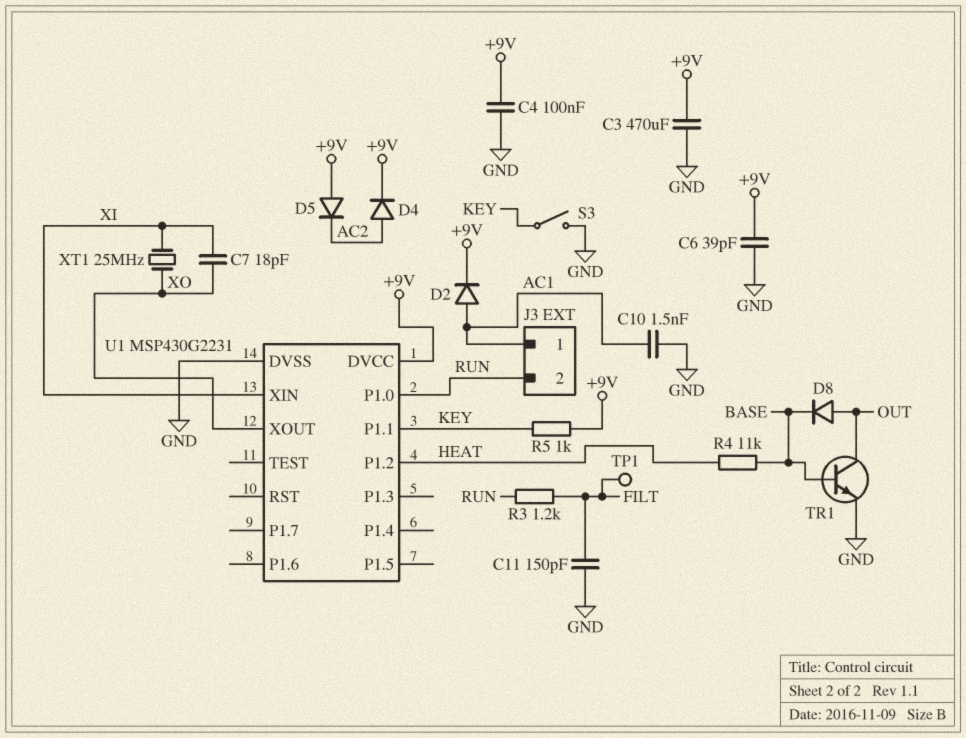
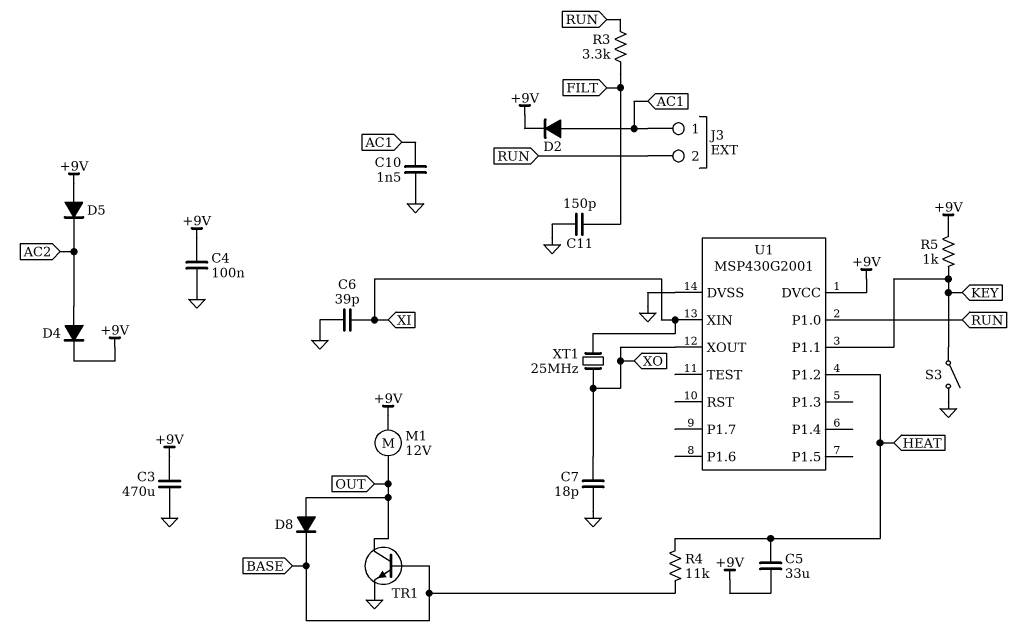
C5: none -> 33uF (+9V, HEAT)
C6: 39pF (+9V, GND) -> 39pF (GND, XI)
C7: 18pF (XI, XO) -> 18pF (GND, XO)
M1: none -> motor 12V (+9V, OUT)
R3: 1.2k (FILT, RUN) -> 3.3k (FILT, RUN)
TP1: test point (FILT) -> none
U1: MSP430G2231 -> MSP430G2001

